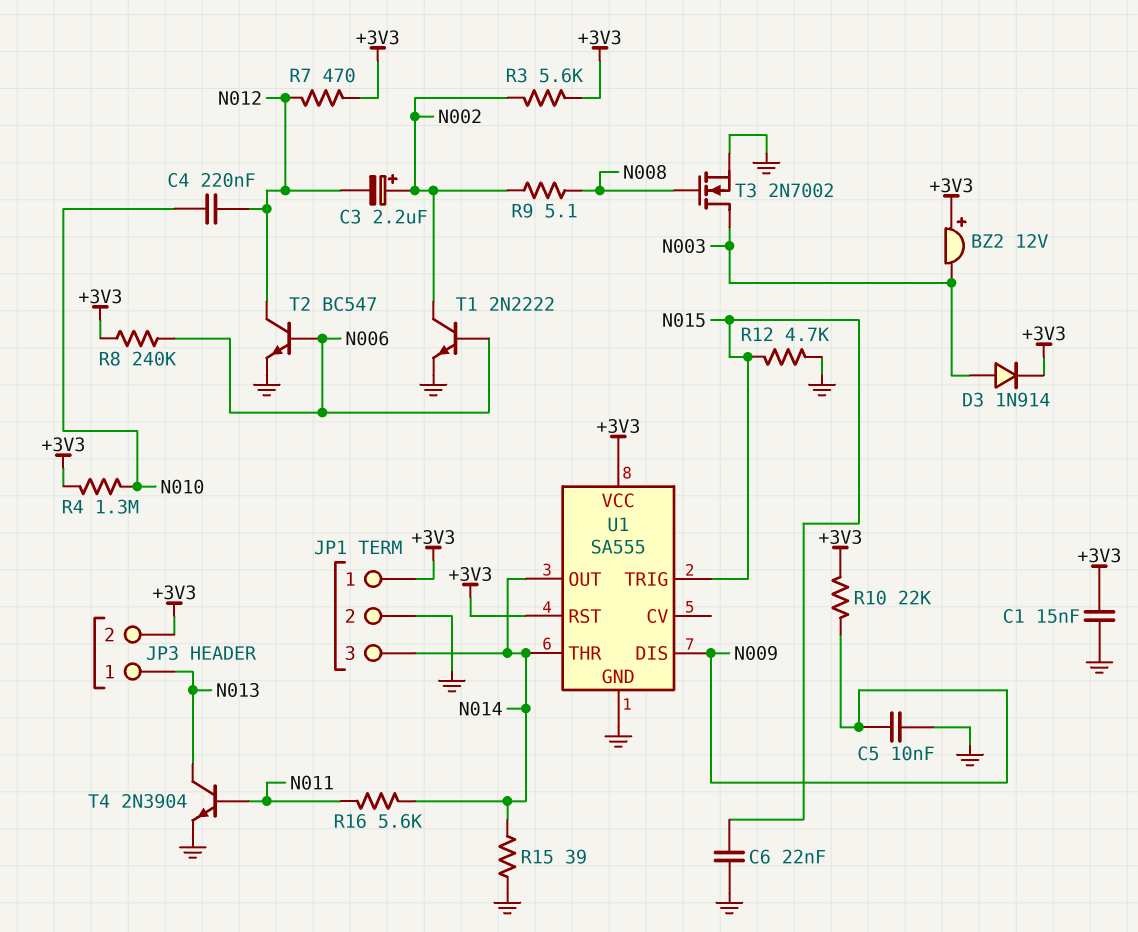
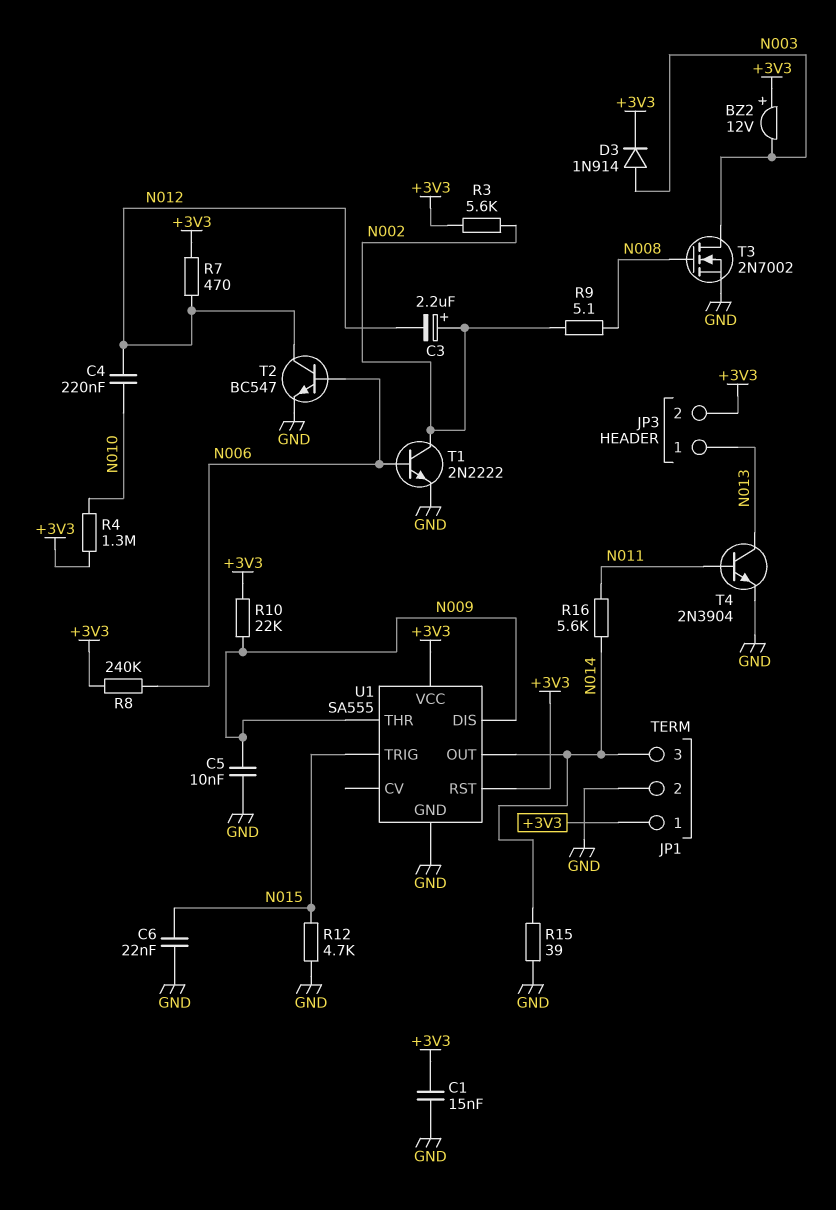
U1 pin THR: N014 -> N009

